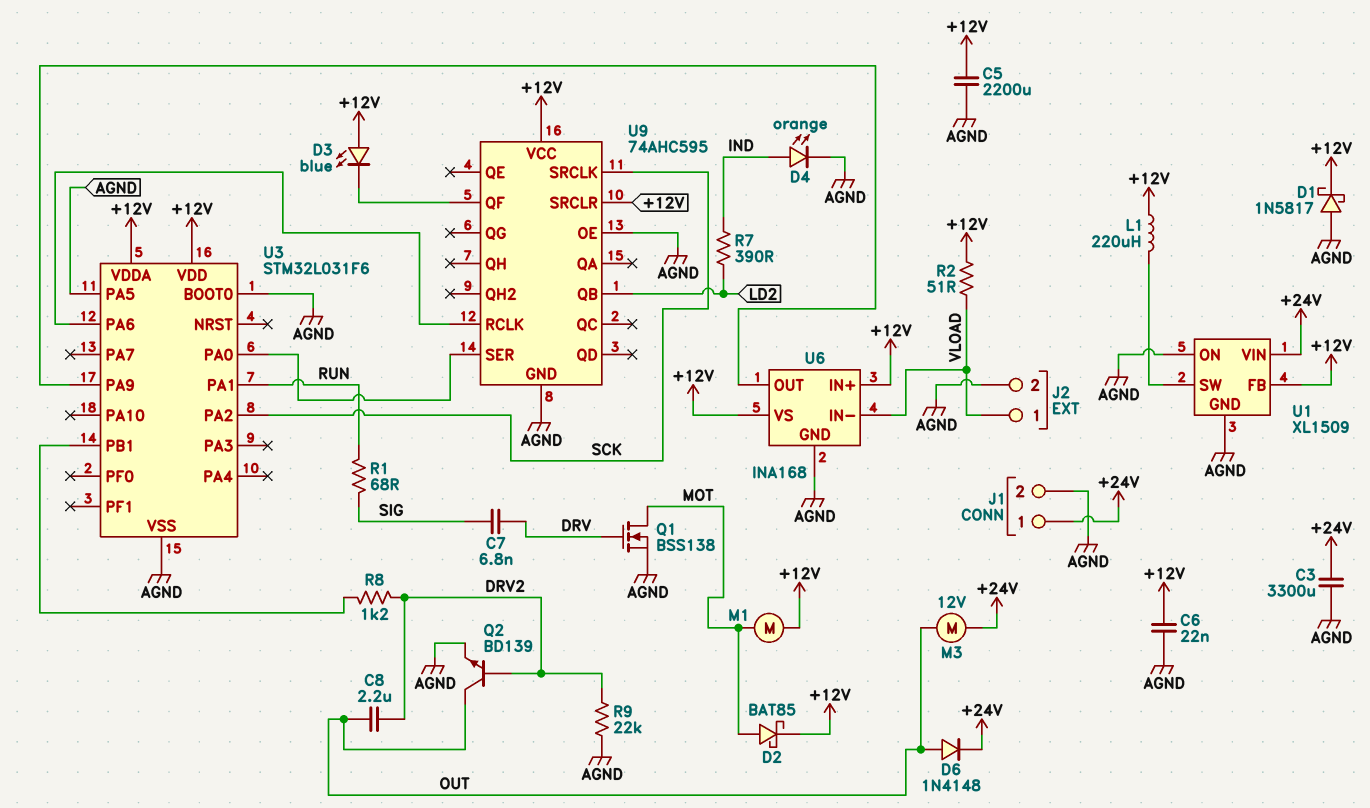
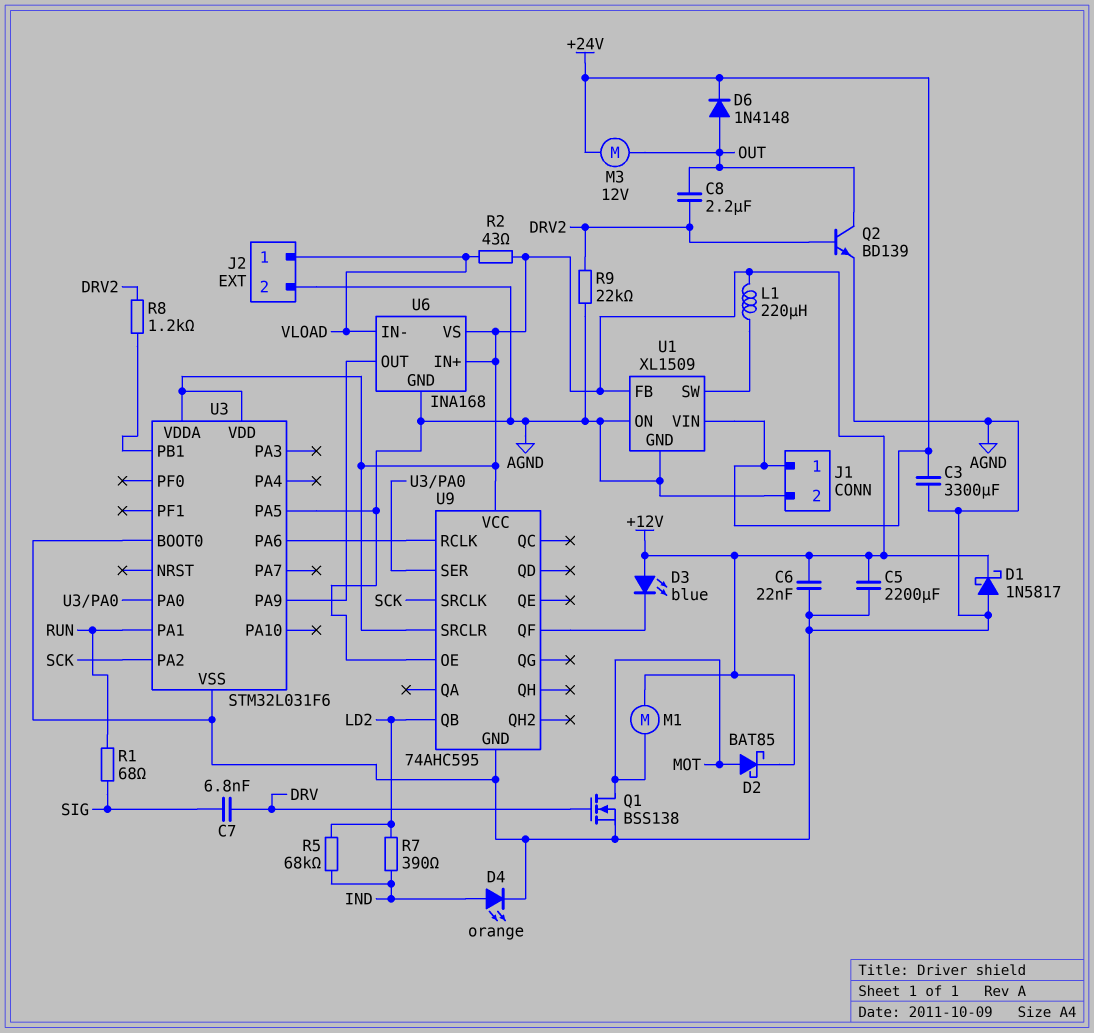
R2: 51 (+12V, VLOAD) -> 43 (+12V, VLOAD)
R5: none -> 68k (IND, LD2)

